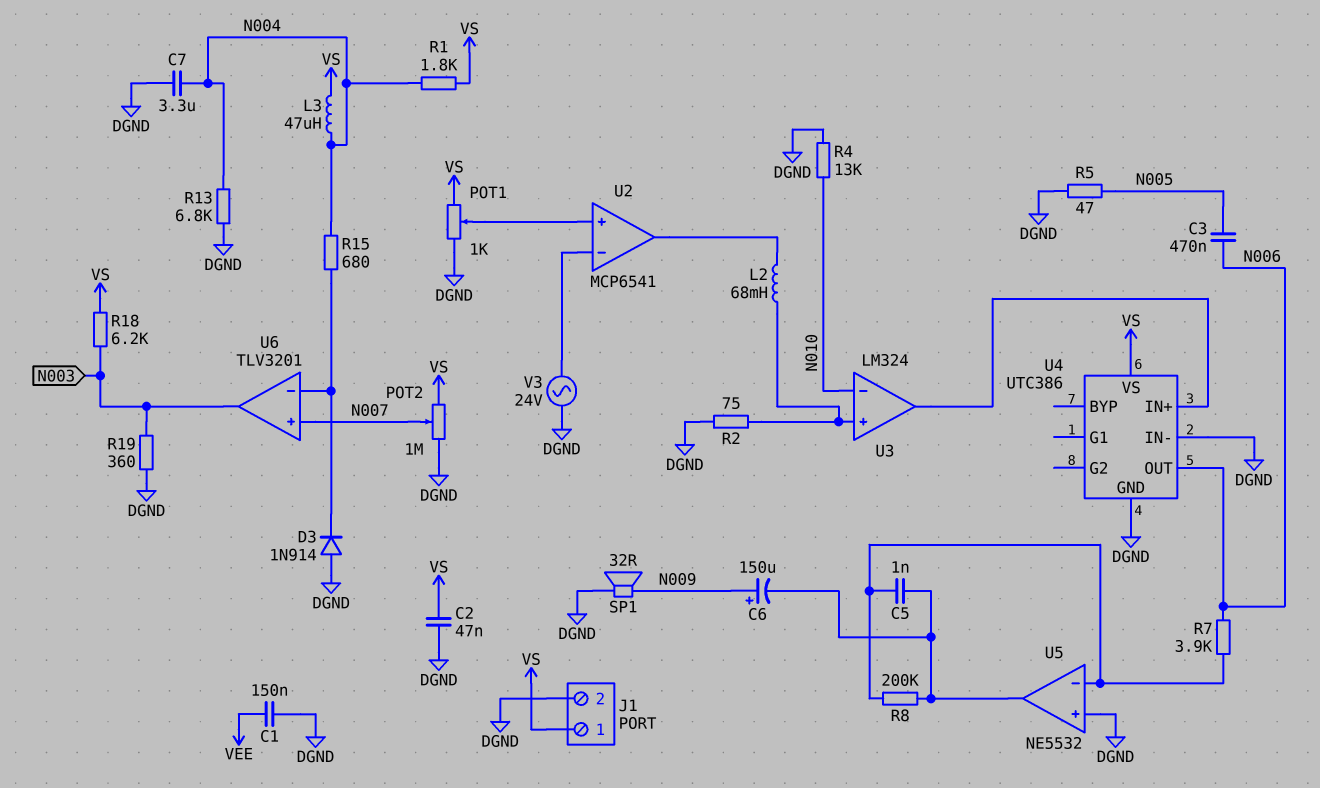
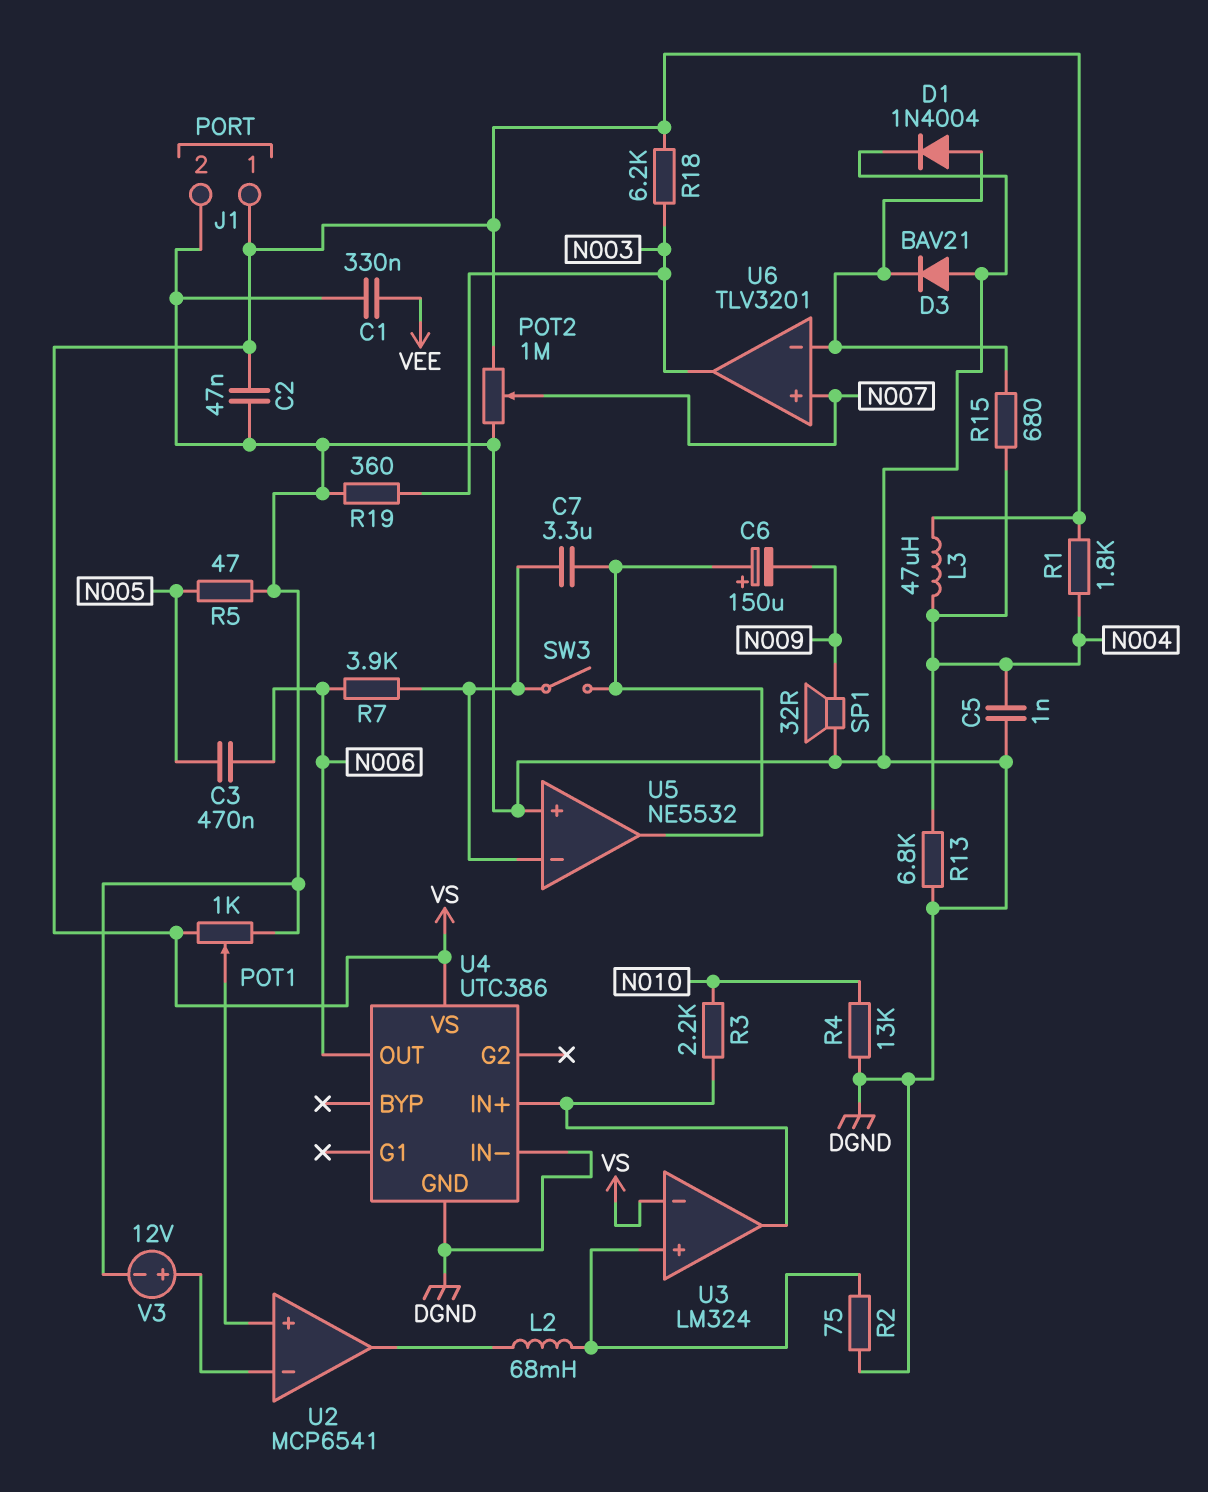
C1: 150nF (DGND, VEE) -> 330nF (DGND, VEE)
C5: 1nF (U5/in-, U5/out) -> 1nF (DGND, N004)
C6: 150uF (plus N009, minus U5/out) -> 150uF (plus U5/out, minus N009)
C7: 3.3uF (DGND, N004) -> 3.3uF (U5/in-, U5/out)
D1: none -> diode 1N4004 (A U6/in-, K DGND)
D3: diode 1N914 (A DGND, K U6/in-) -> diode BAV21 (A DGND, K U6/in-)
R3: none -> 2.2k (N010, U3/out)
R8: 200k (U5/in-, U5/out) -> none
SW3: none -> switch (U5/in-, U5/out)
U3 pin in-: N010 -> VS
V3: AC 24V (DGND, U2/in-) -> 12V (plus U2/in-, minus DGND)

